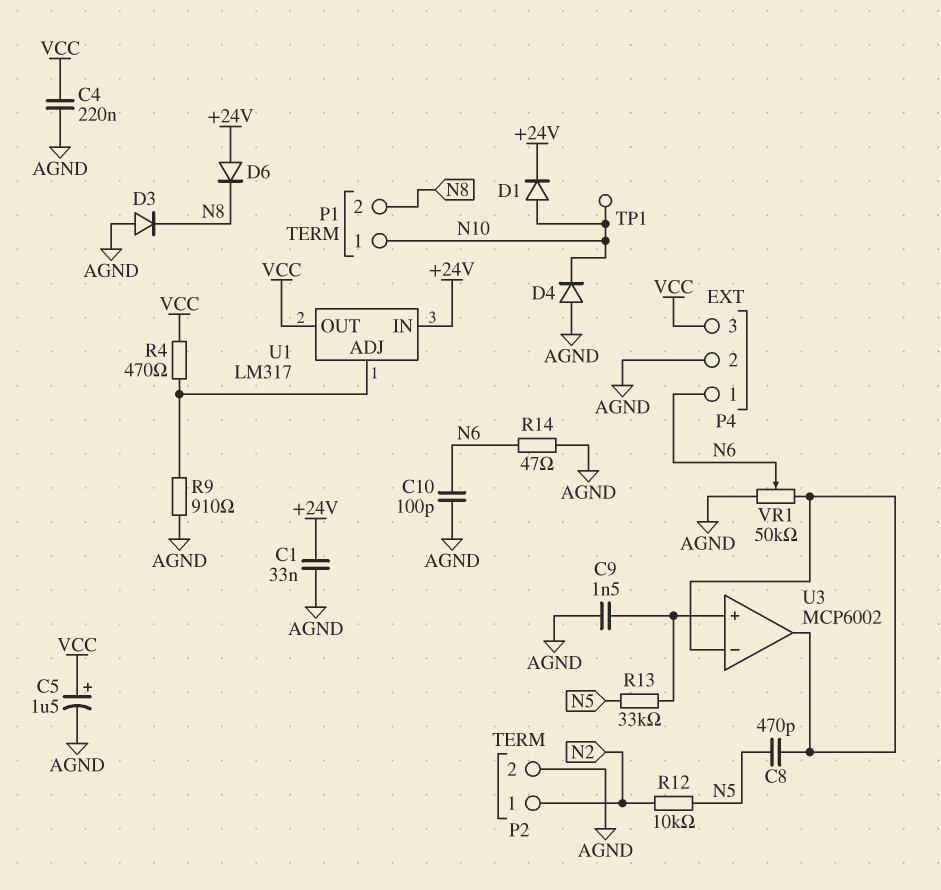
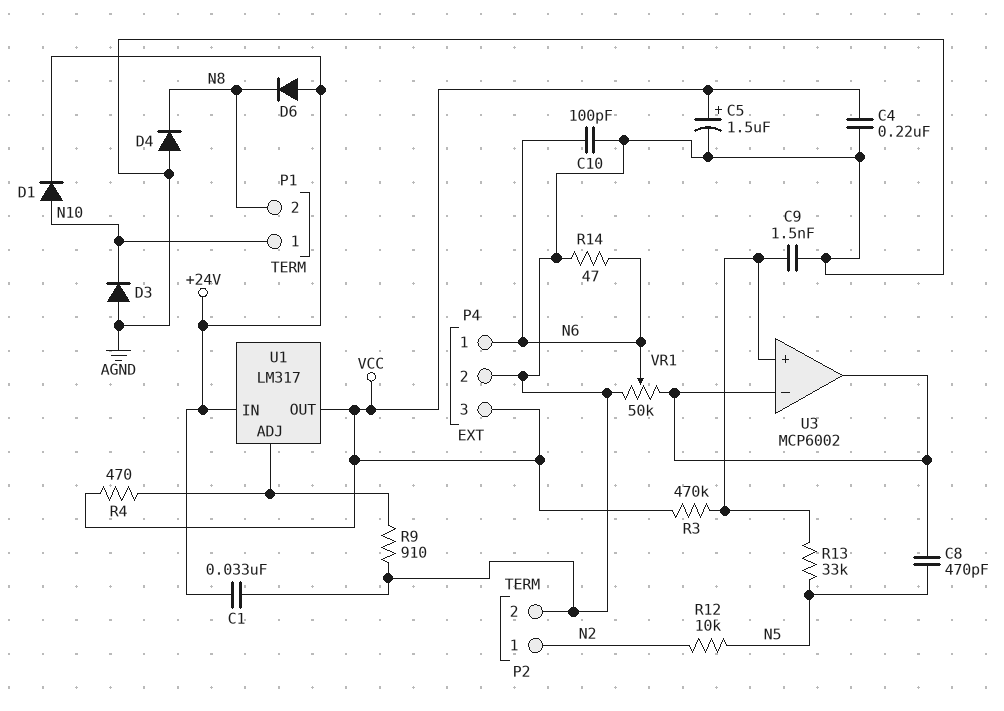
D3: diode (A AGND, K N8) -> diode (A AGND, K N10)
D4: diode (A AGND, K N10) -> diode (A AGND, K N8)
R3: none -> 470k (U3/in+, VCC)
TP1: test point (N10) -> none

